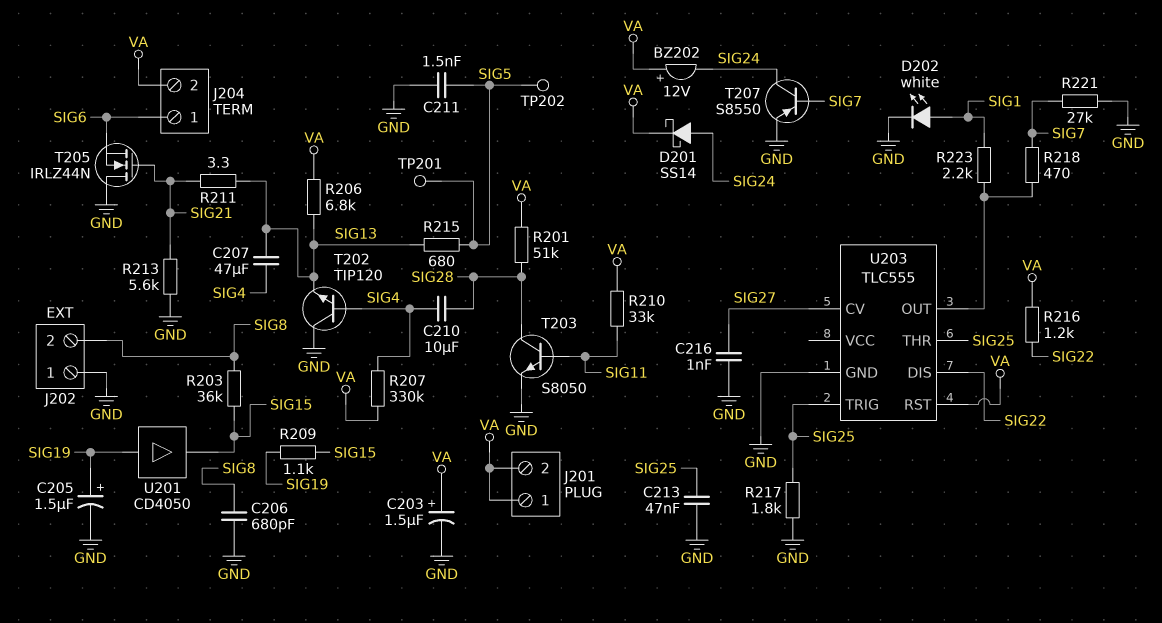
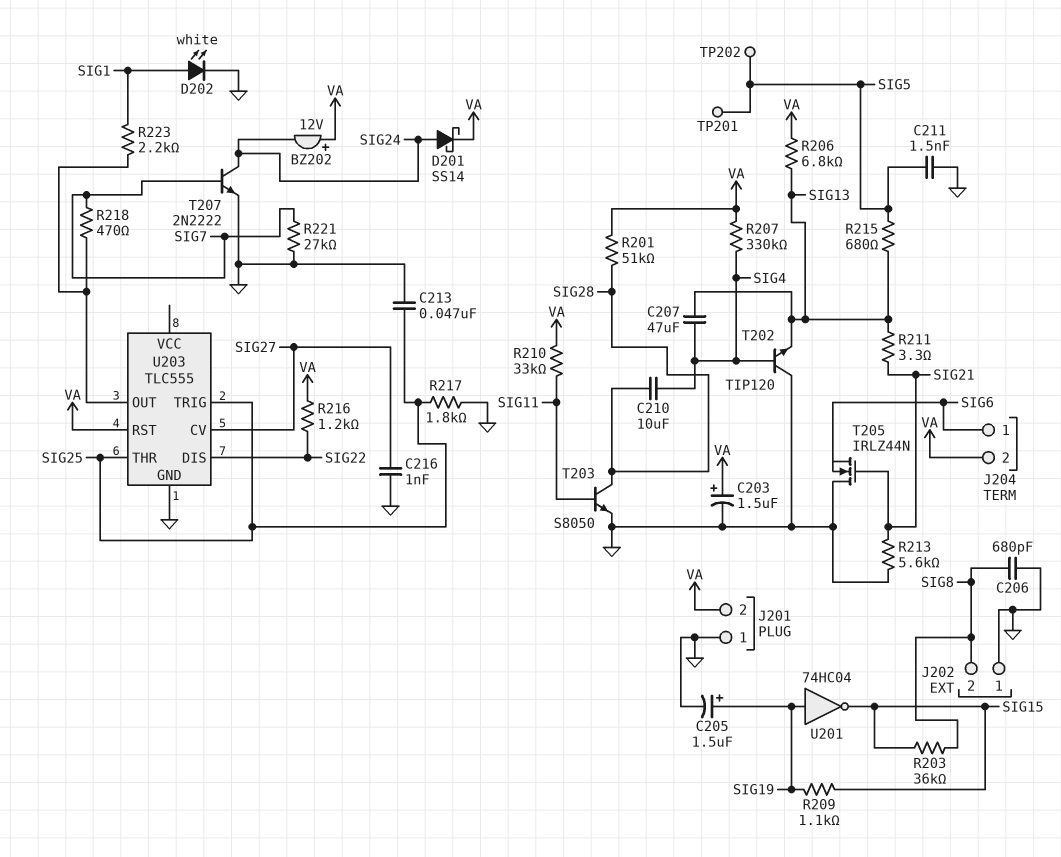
J201 pin 1: VA -> GND
T207: PNP S8550 (B SIG7, C SIG24, E GND) -> NPN 2N2222 (B SIG7, C SIG24, E GND)
U201: buffer CD4050 (in SIG19, out SIG15) -> NOT 74HC04 (in SIG19, out SIG15)

